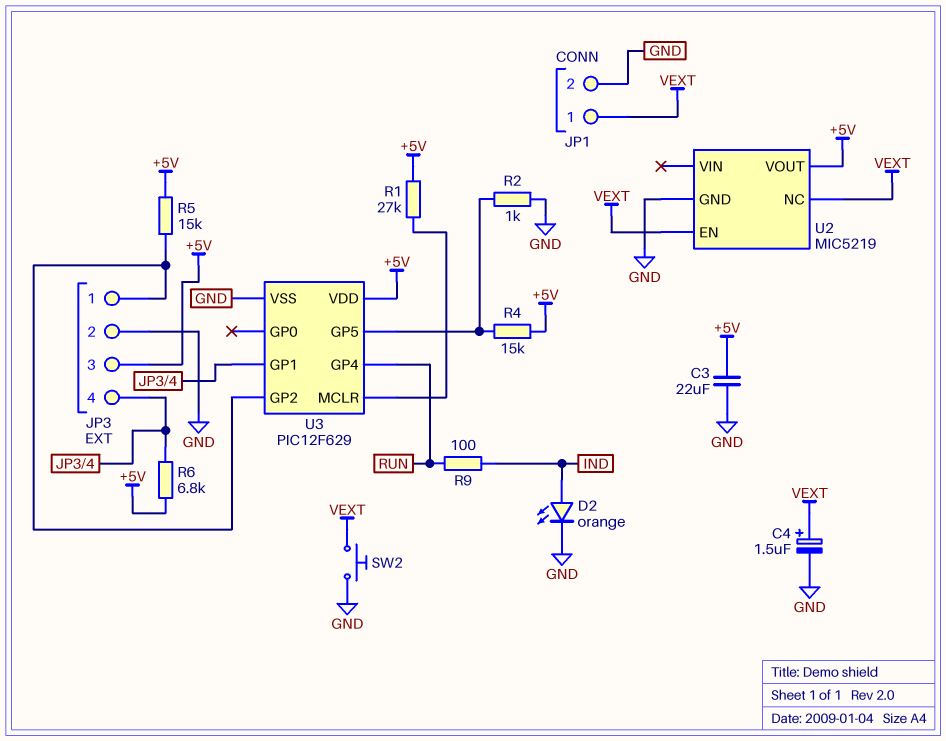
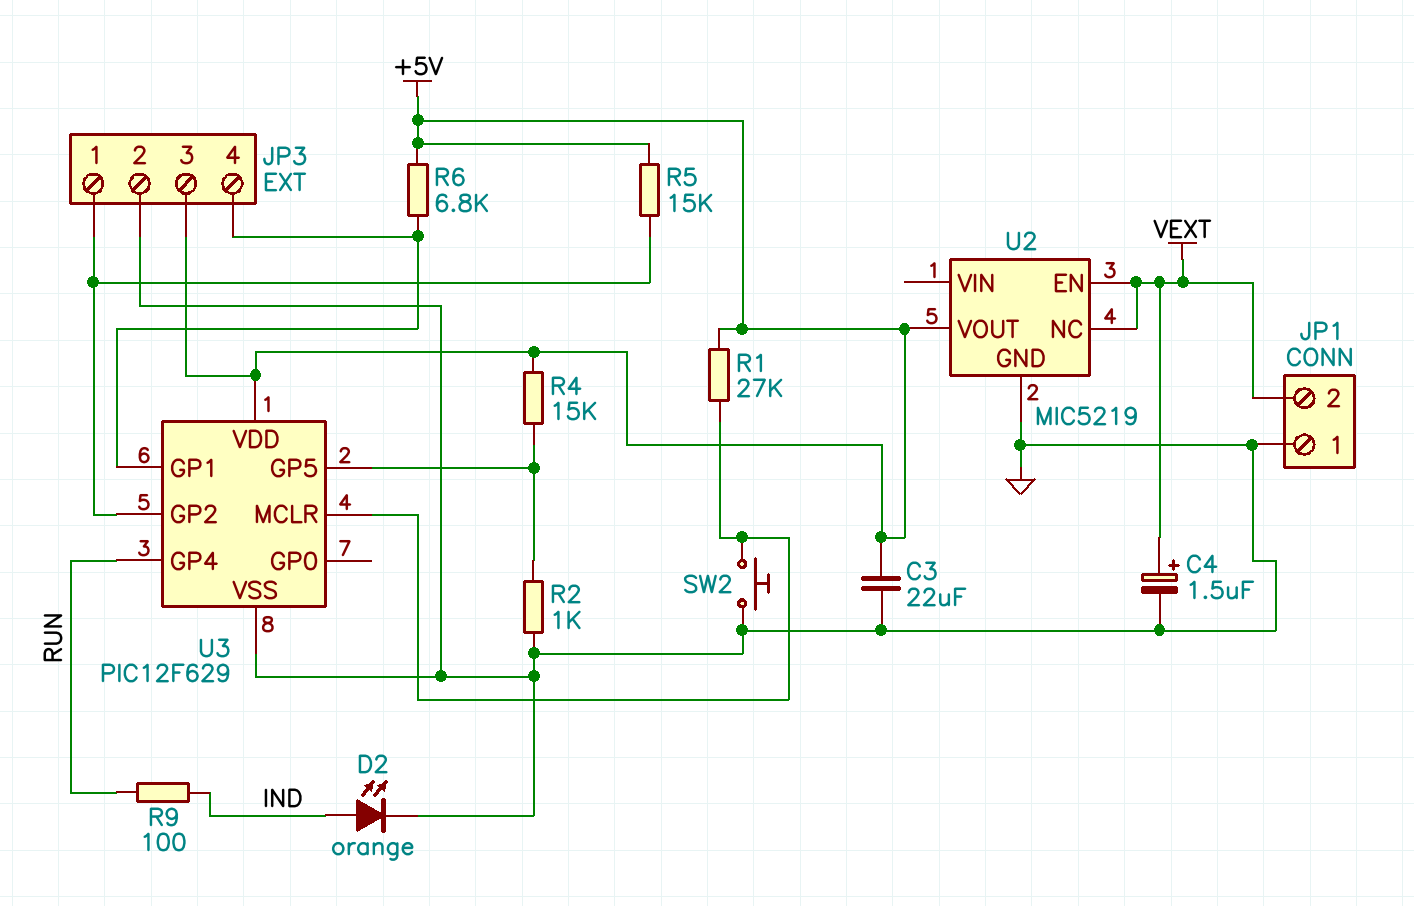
JP1 pin 1: VEXT -> GND
JP1 pin 2: GND -> VEXT
SW2: button (GND, VEXT) -> button (GND, U3/MCLR)

